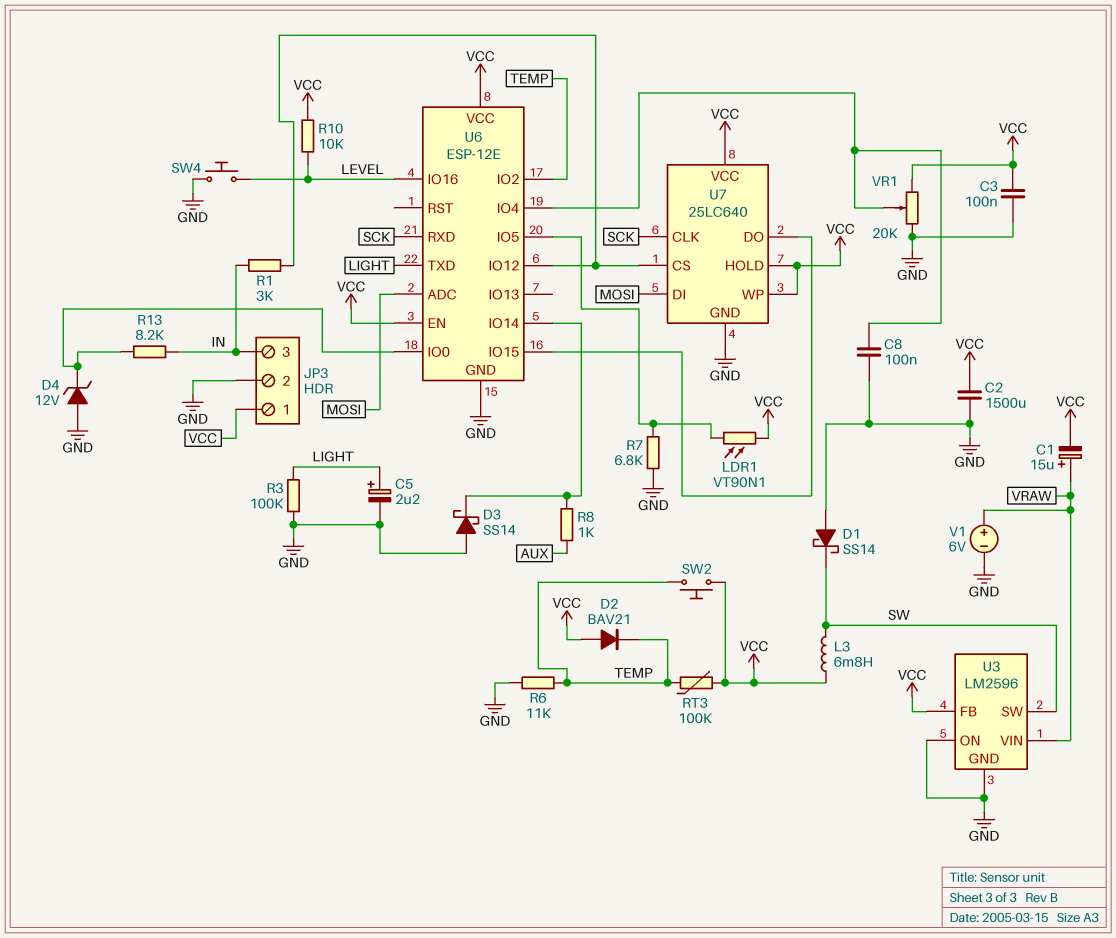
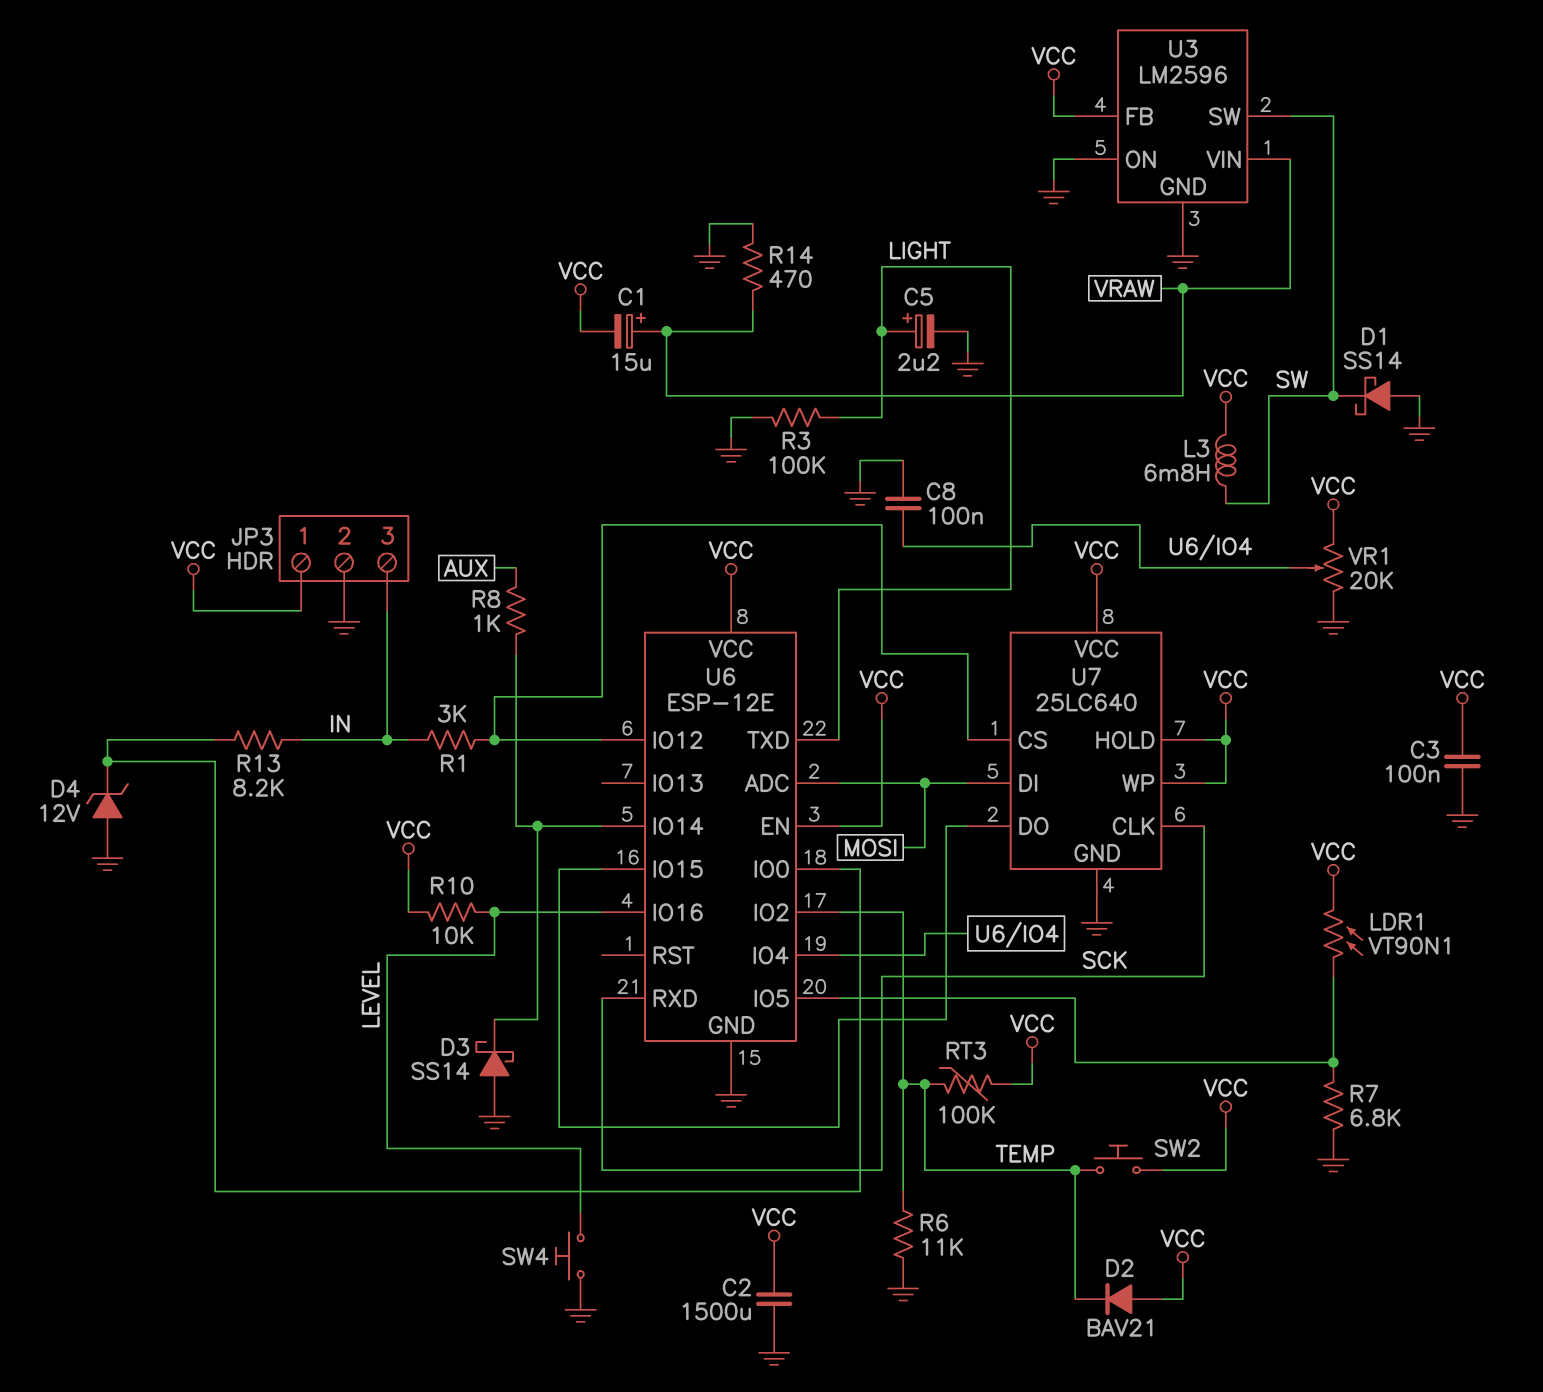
R14: none -> 470 (GND, VRAW)
V1: 6V (plus VRAW, minus GND) -> none

